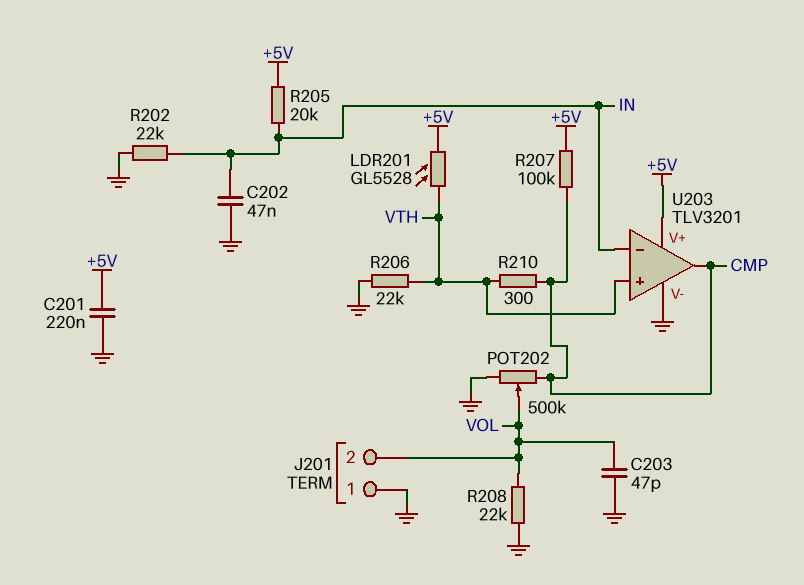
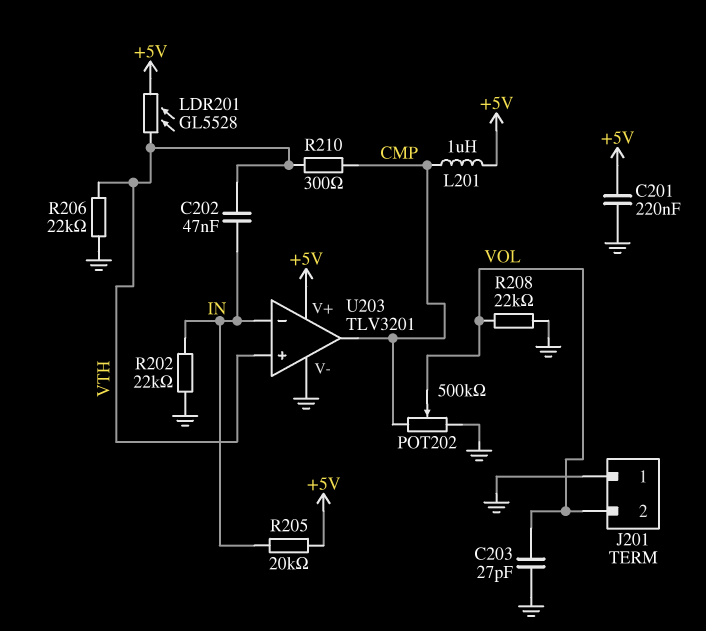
C202: 47nF (GND, IN) -> 47nF (IN, VTH)
C203: 47pF (GND, VOL) -> 27pF (GND, VOL)
L201: none -> 1uH (+5V, CMP)
R207: 100k (+5V, CMP) -> none

